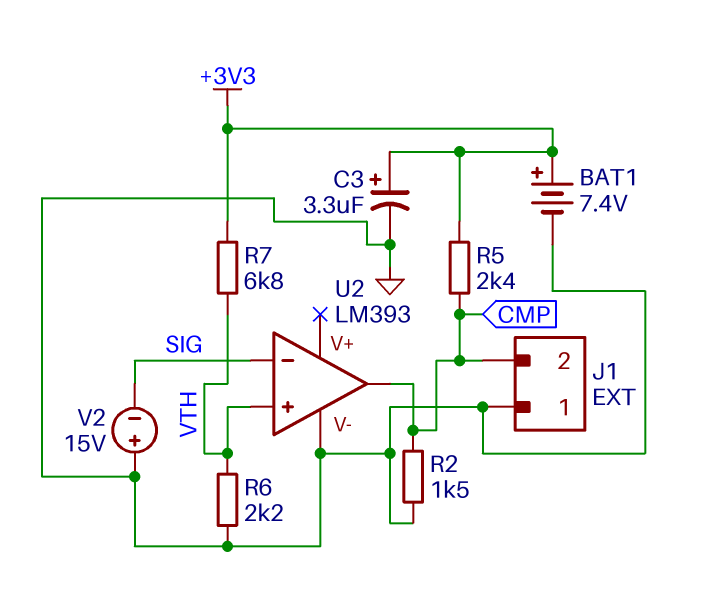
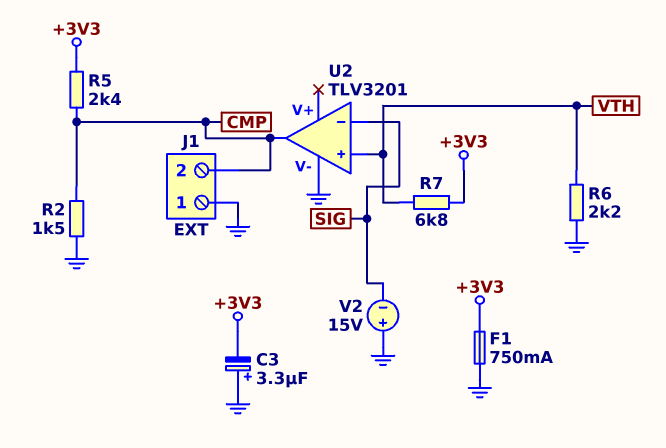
BAT1: 7.4V (plus +3V3, minus GND) -> none
C3: 3.3uF (plus +3V3, minus GND) -> 3.3uF (plus GND, minus +3V3)
F1: none -> 750mA (+3V3, GND)
U2: LM393 -> TLV3201

